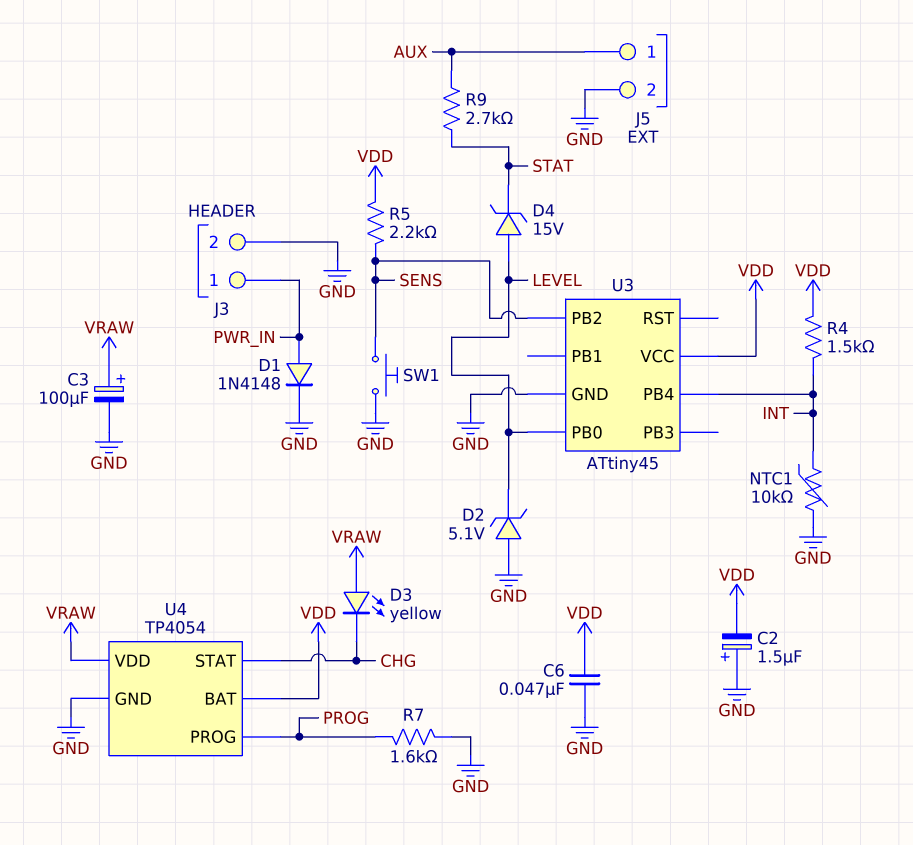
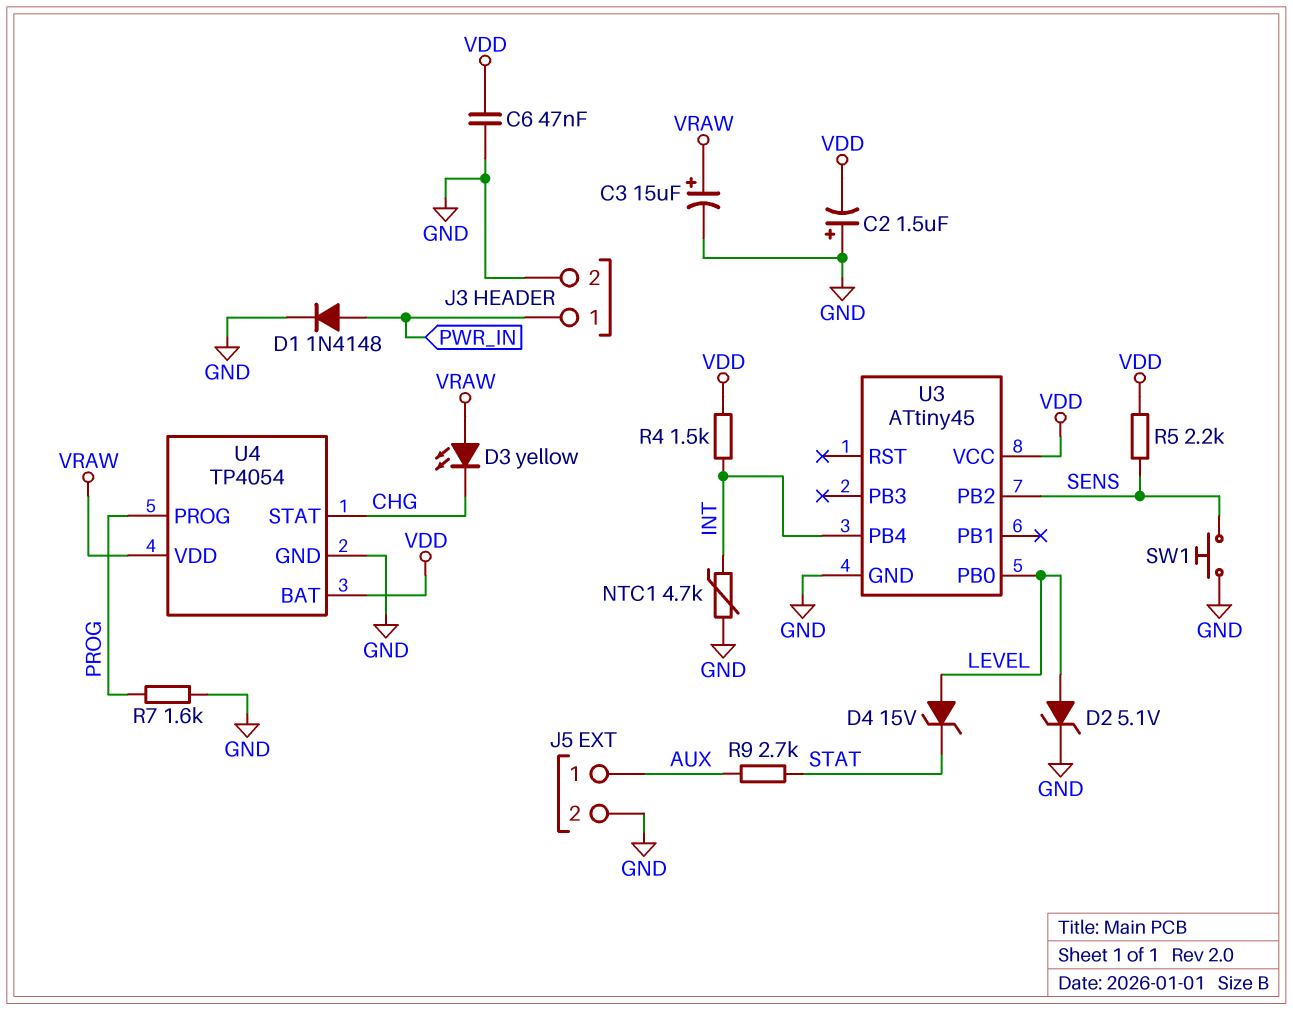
C3: 100uF (plus VRAW, minus GND) -> 15uF (plus VRAW, minus GND)
D2: zener 5.1V (A GND, K LEVEL) -> zener 5.1V (A LEVEL, K GND)
NTC1: 10k (GND, INT) -> 4.7k (GND, INT)

